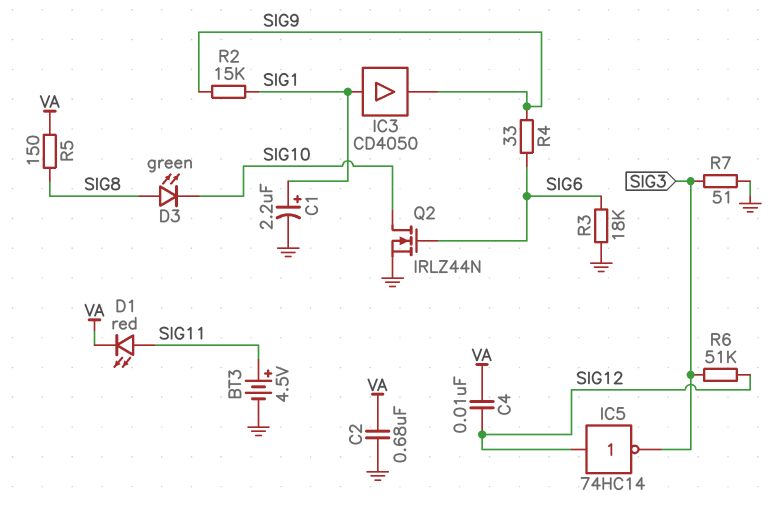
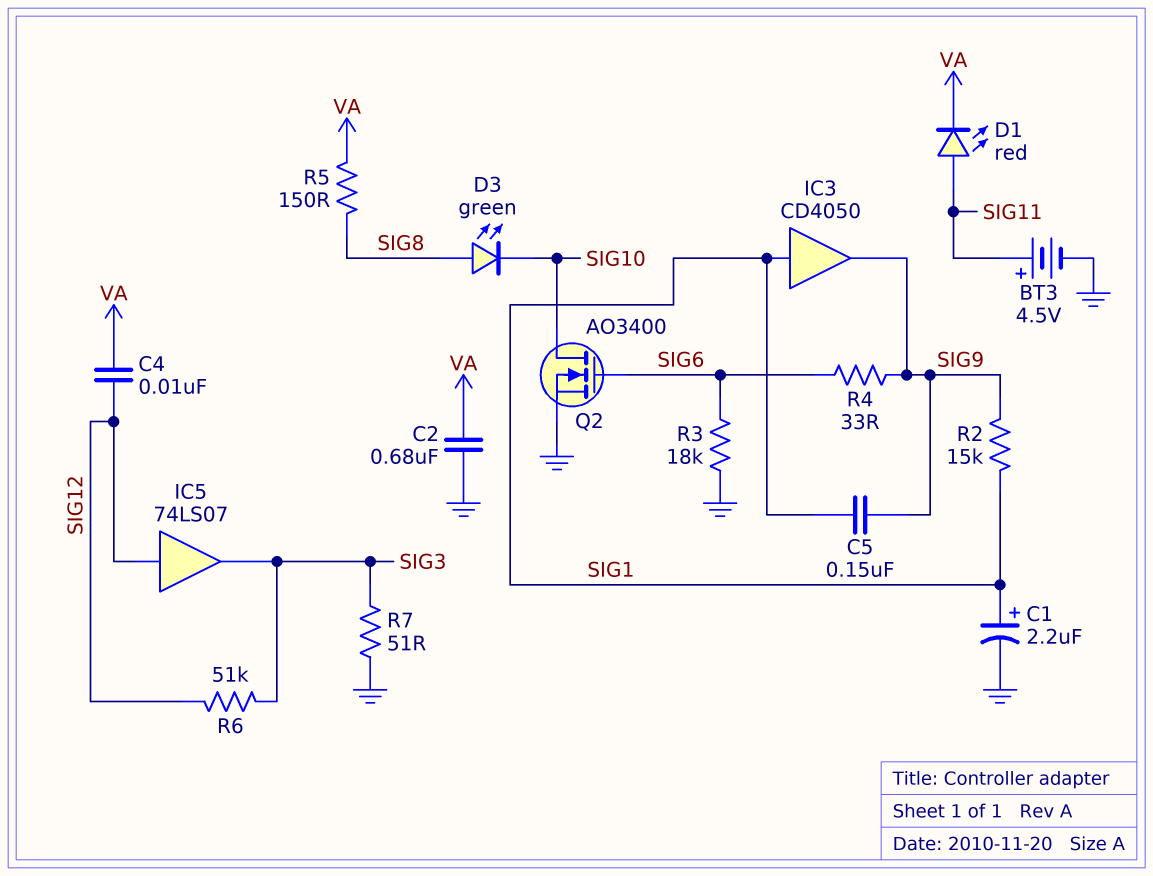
C5: none -> 150nF (SIG1, SIG9)
IC5: NOT 74HC14 (in SIG12, out SIG3) -> buffer 74LS07 (in SIG12, out SIG3)
Q2: NMOS IRLZ44N (G SIG6, D SIG10, S GND) -> NMOS AO3400 (G SIG6, D SIG10, S GND)

